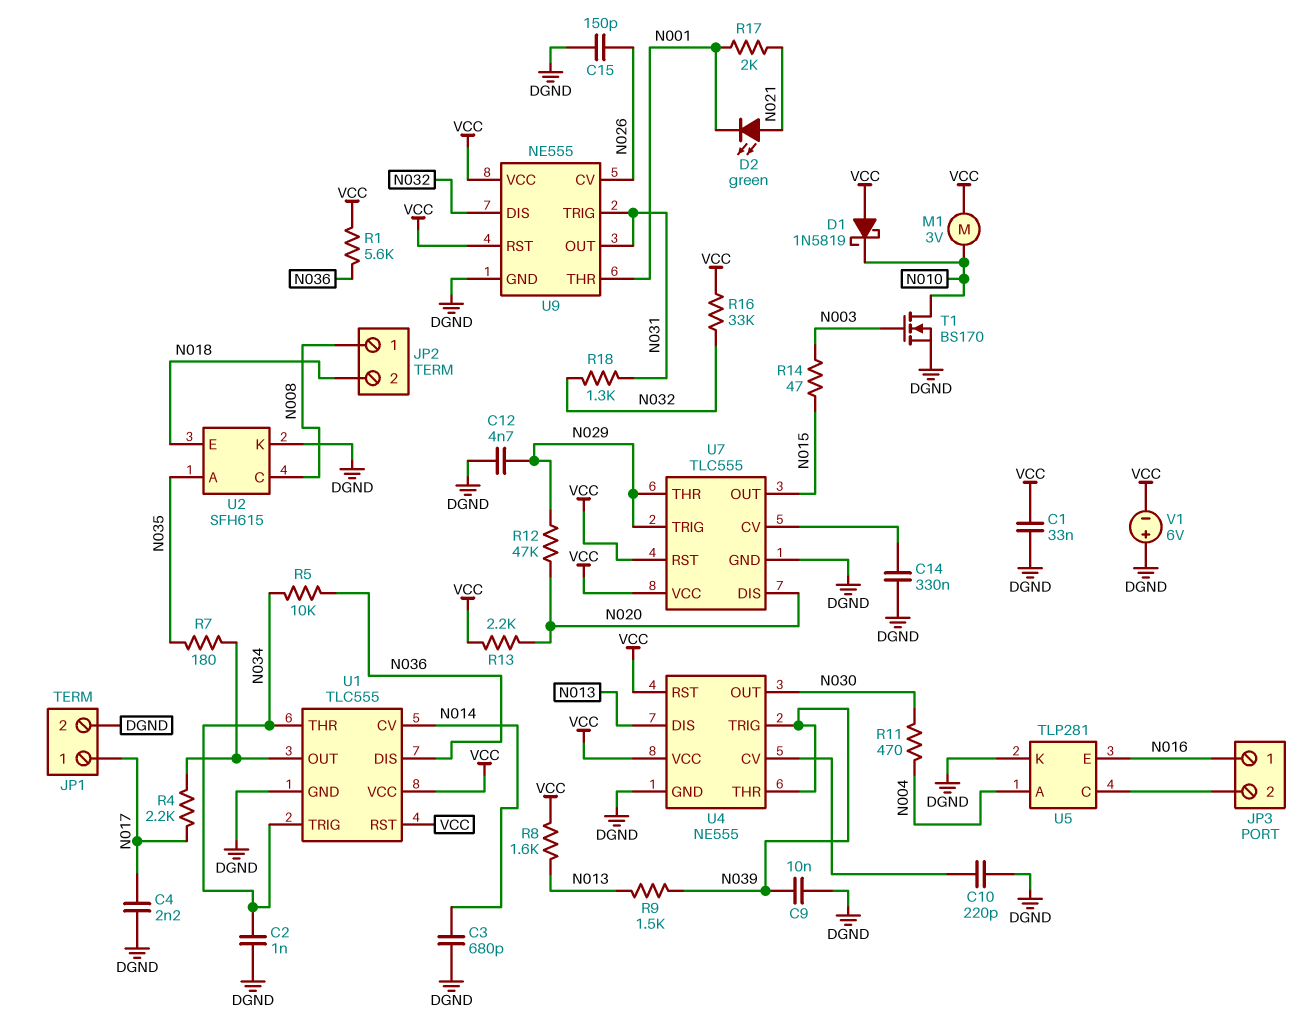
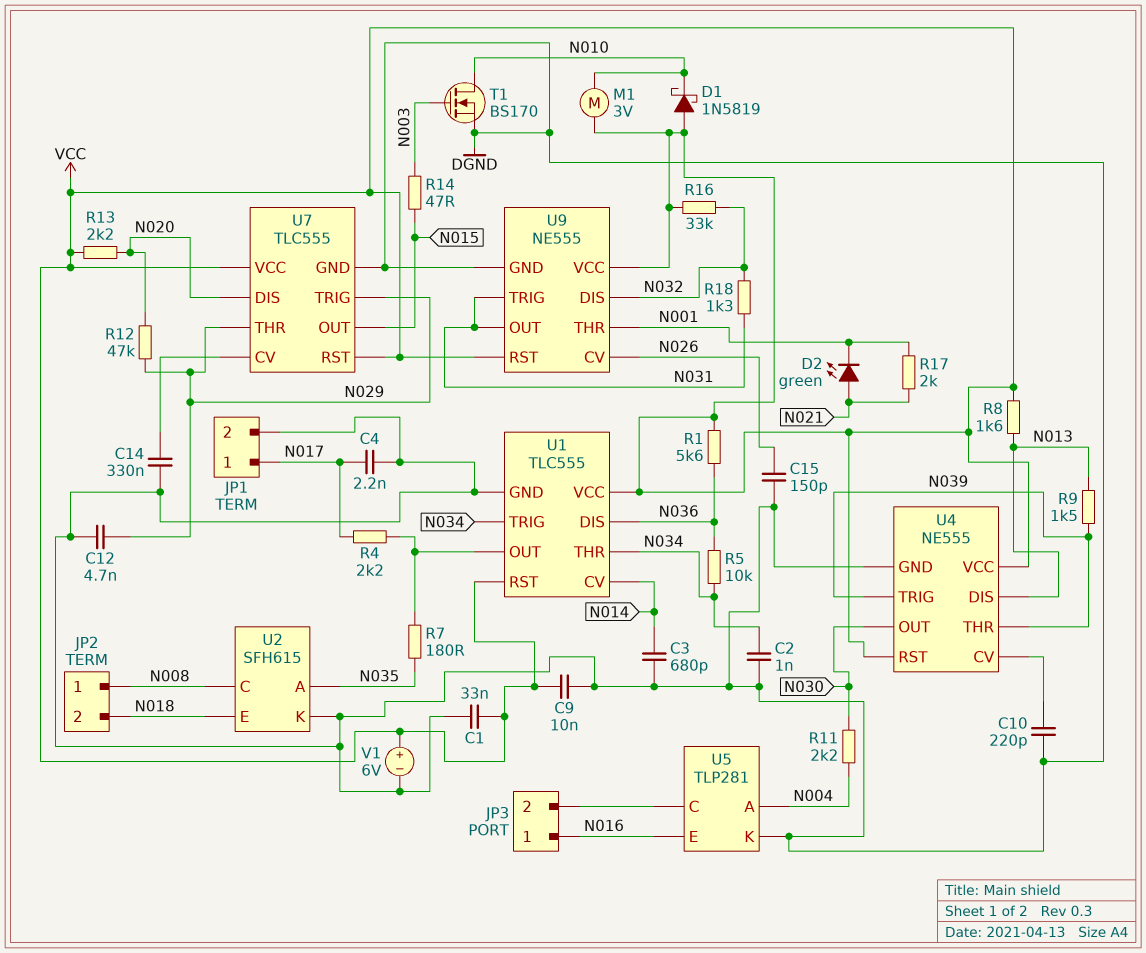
C9: 10nF (DGND, N039) -> 10nF (DGND, VCC)
R11: 470 (N004, N030) -> 2.2k (N004, N030)
V1: 6V (plus DGND, minus VCC) -> 6V (plus VCC, minus DGND)

